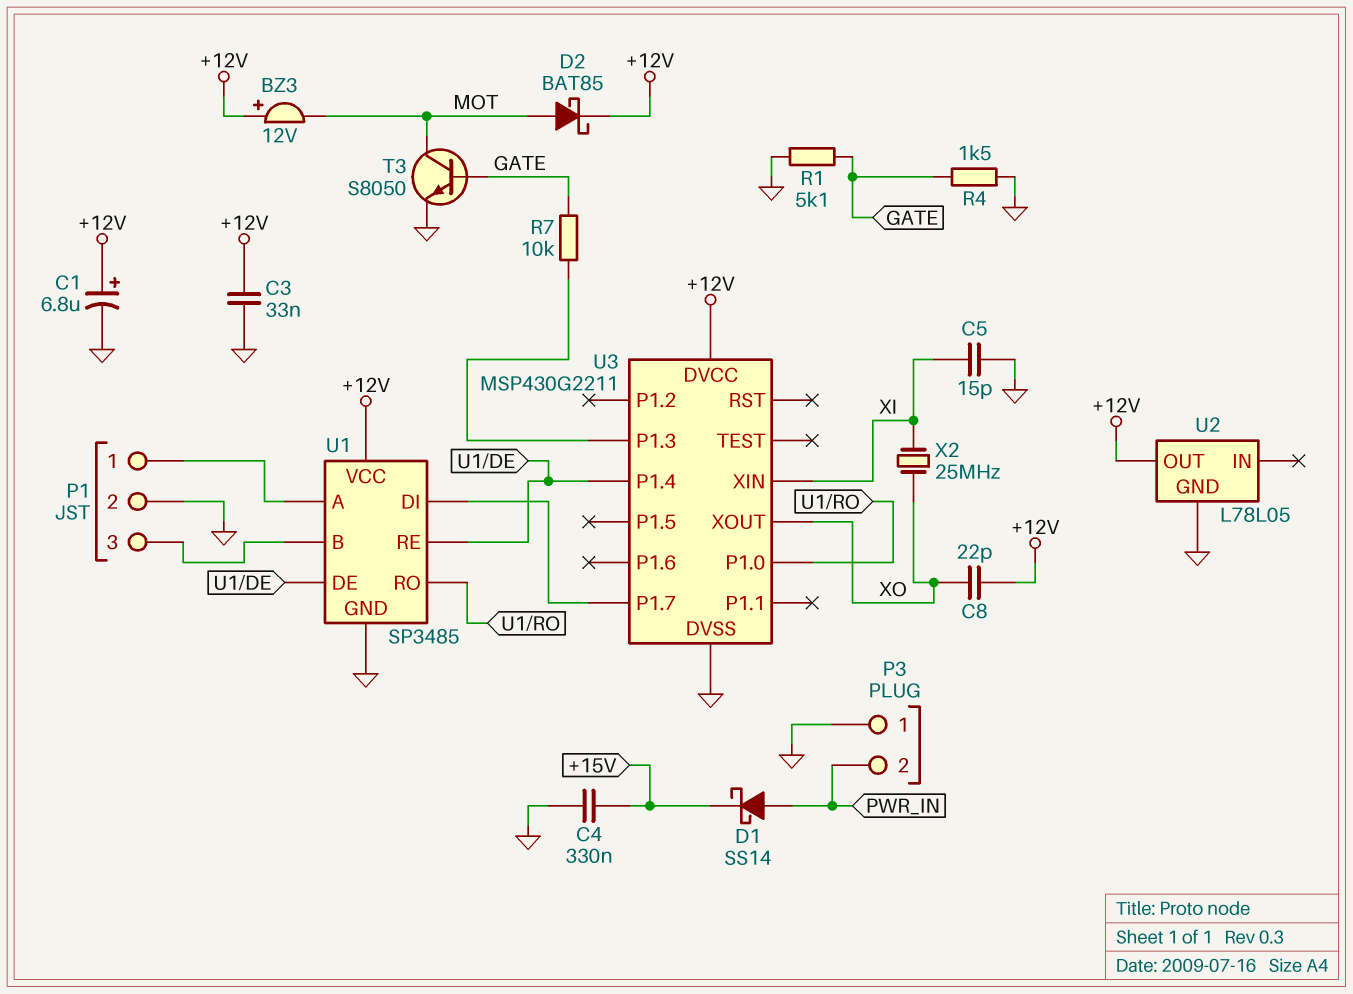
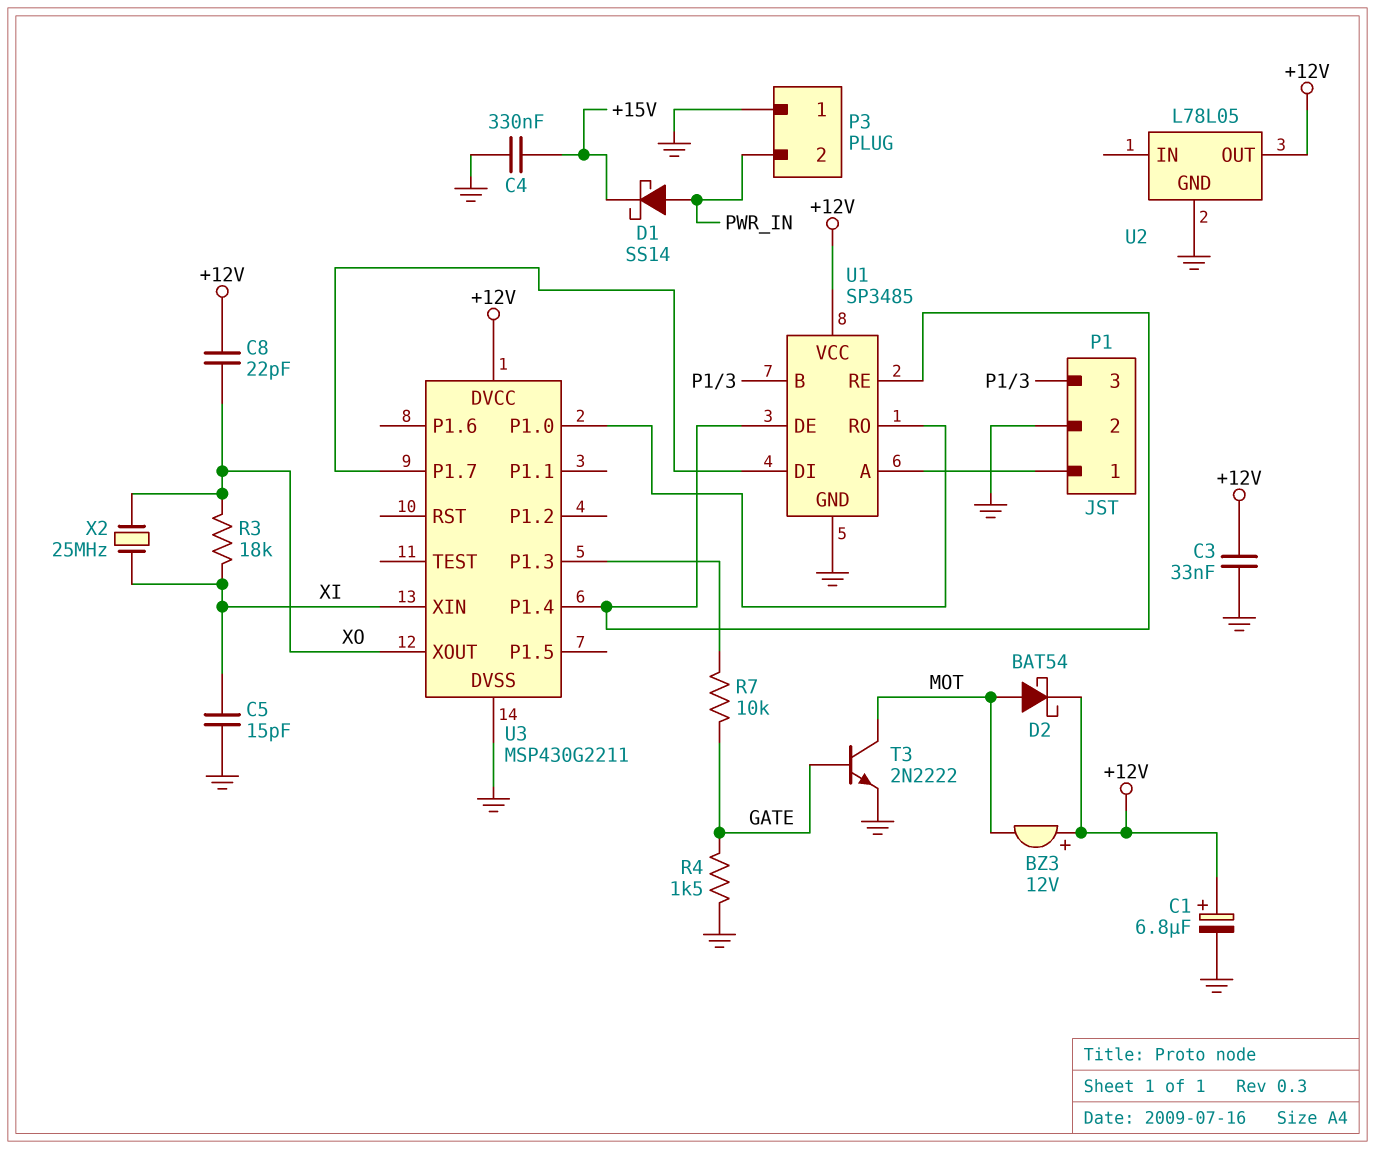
D2: schottky BAT85 (A MOT, K +12V) -> schottky BAT54 (A MOT, K +12V)
R1: 5.1k (GATE, GND) -> none
R3: none -> 18k (XI, XO)
T3: NPN S8050 (B GATE, C MOT, E GND) -> NPN 2N2222 (B GATE, C MOT, E GND)

